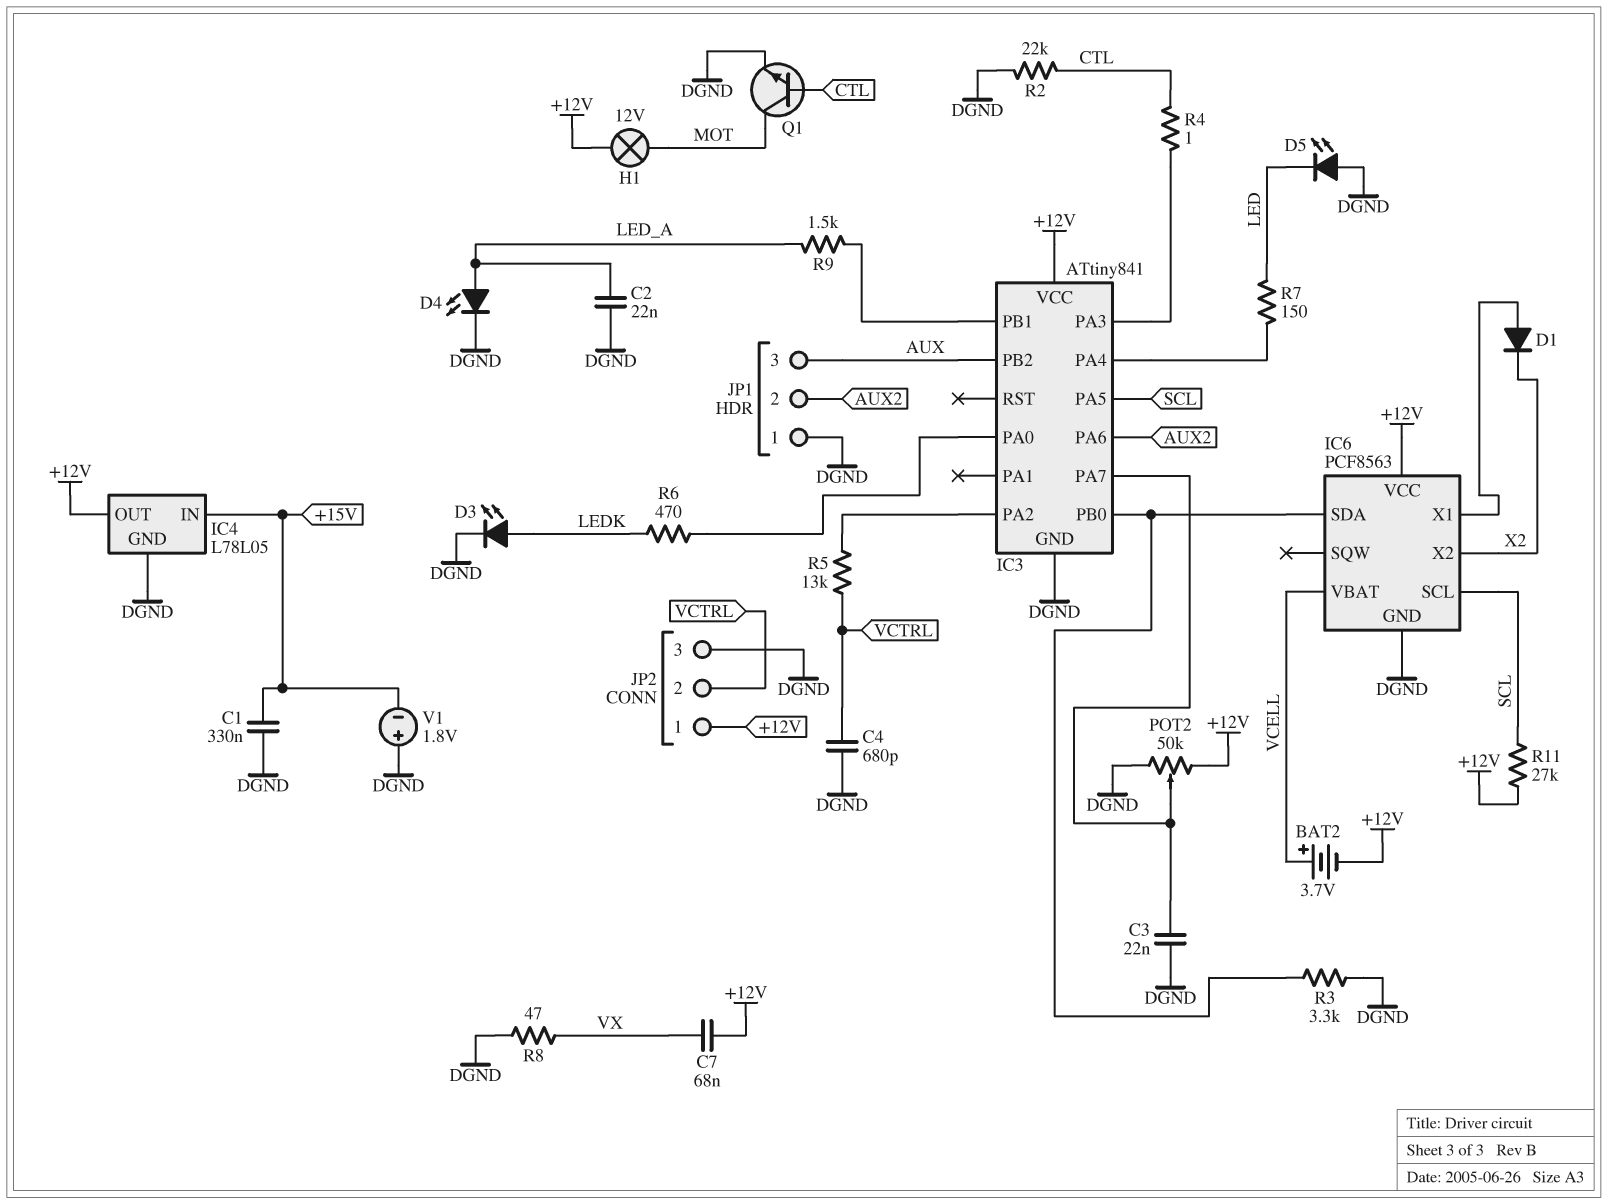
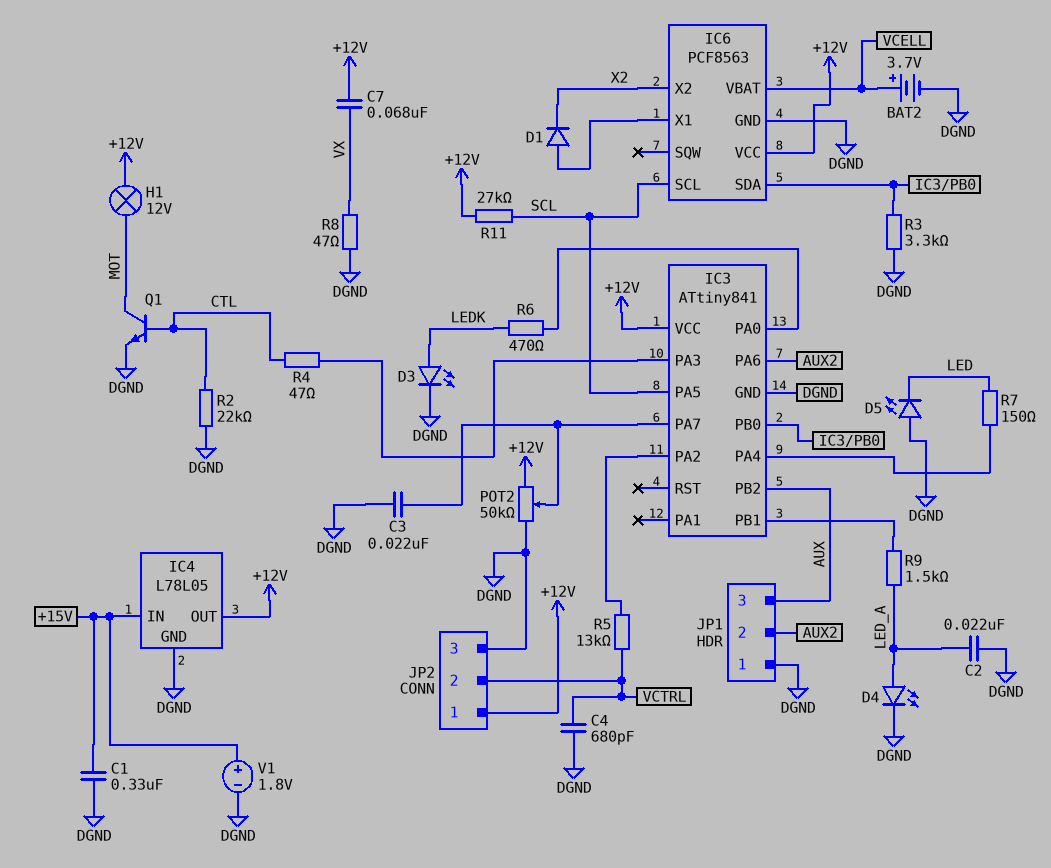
BAT2: 3.7V (plus VCELL, minus +12V) -> 3.7V (plus VCELL, minus DGND)
R4: 1 (CTL, IC3/PA3) -> 47 (CTL, IC3/PA3)
V1: 1.8V (plus DGND, minus +15V) -> 1.8V (plus +15V, minus DGND)

